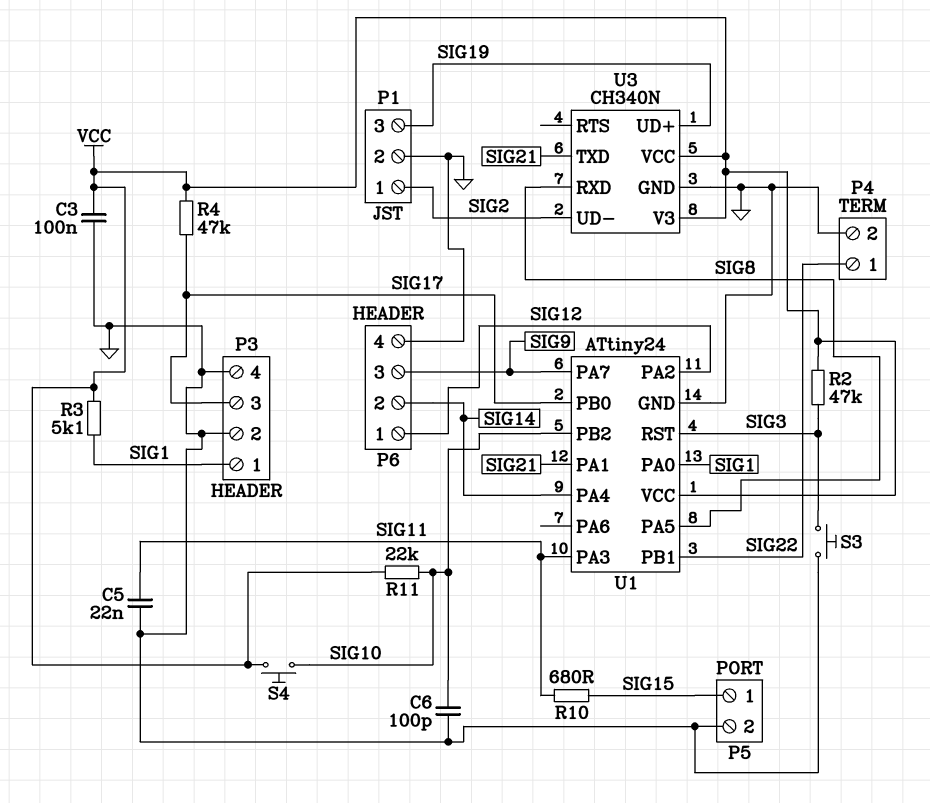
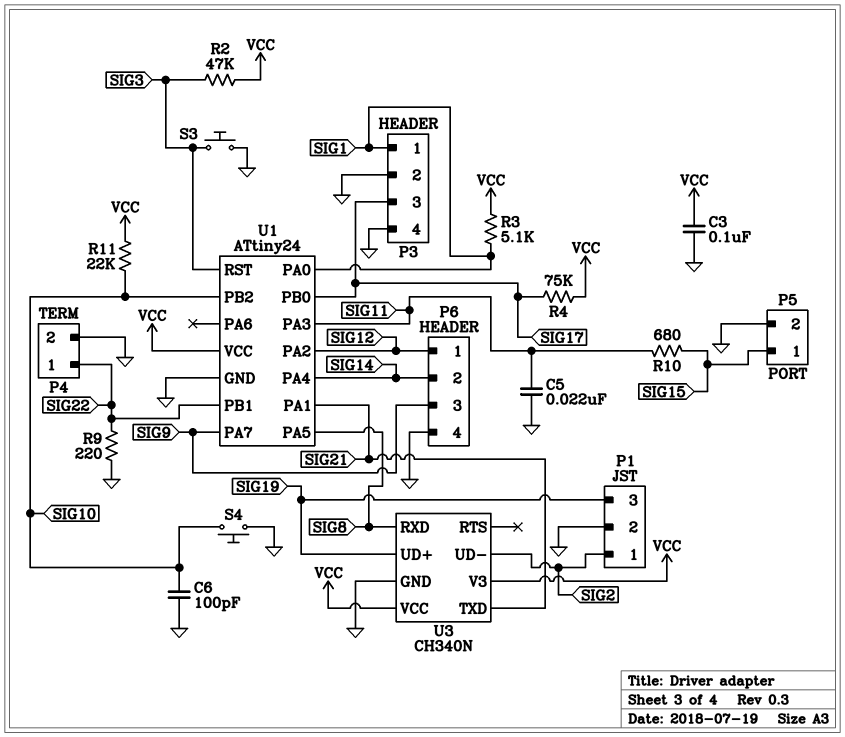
R4: 47k (SIG17, VCC) -> 75k (SIG17, VCC)
R9: none -> 220 (GND, SIG22)
S4: button (SIG10, VCC) -> button (GND, SIG10)

